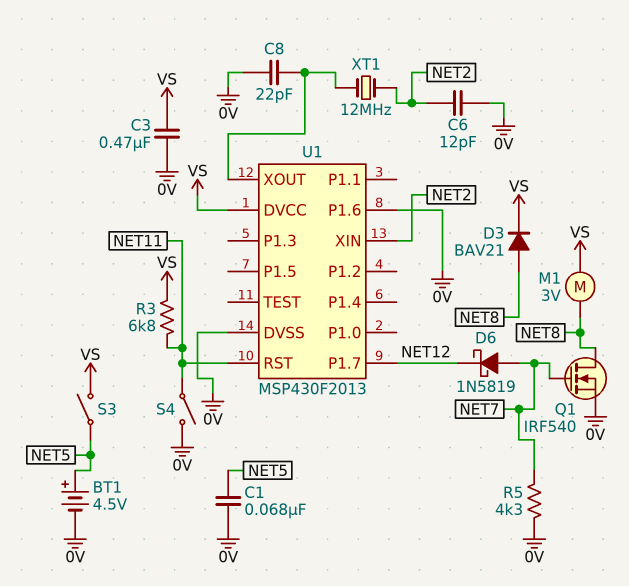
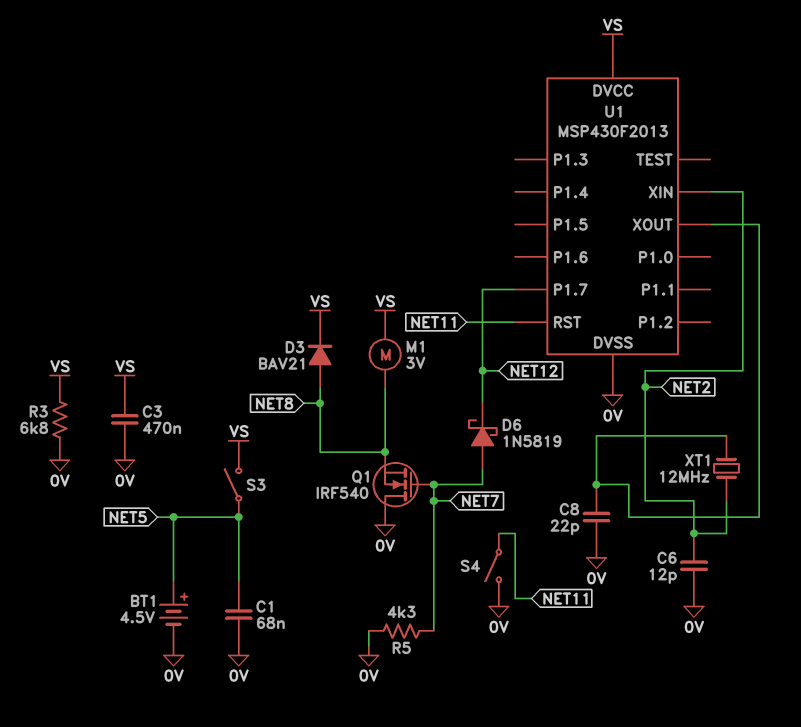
Q1: NMOS IRF540 (G NET7, D NET8, S 0V) -> NMOS IRF540 (G NET7, D 0V, S NET8)
R3: 6.8k (NET11, VS) -> 6.8k (0V, VS)
U1 pin P1.6: 0V -> none

